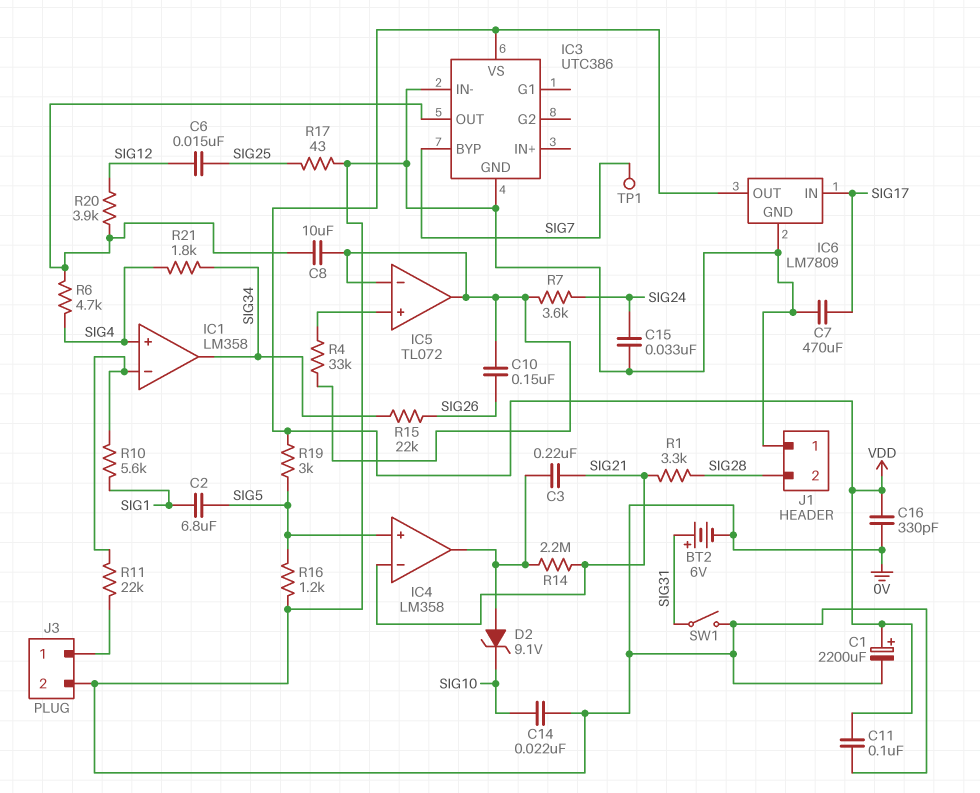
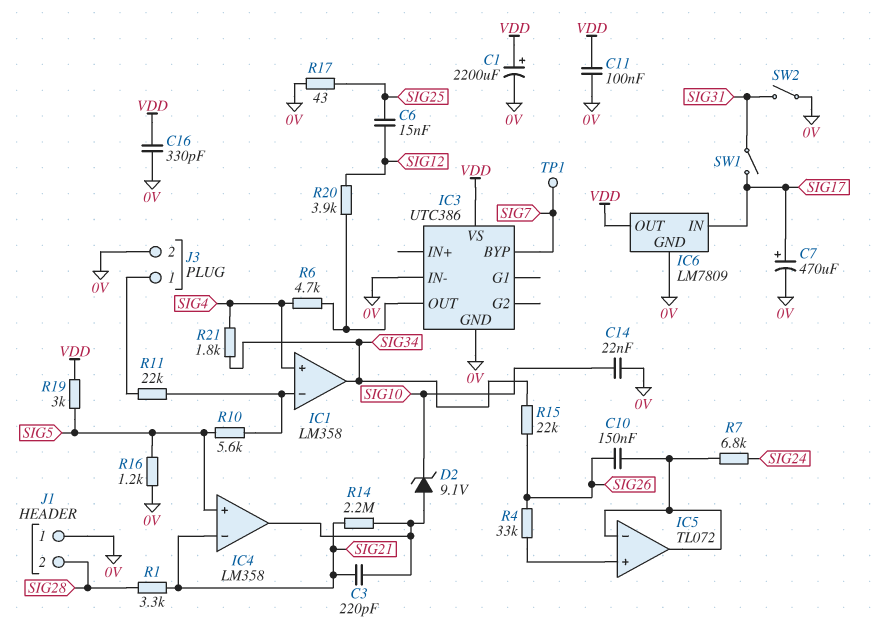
BT2: 6V (plus SIG31, minus 0V) -> none
C2: 6.8uF (SIG1, SIG5) -> none
C3: 220nF (IC4/out, SIG21) -> 220pF (IC4/out, SIG21)
C7: 470uF (0V, SIG17) -> 470uF (plus SIG17, minus 0V)
C8: 10uF (IC3/OUT, IC5/in-) -> none
C15: 33nF (0V, SIG24) -> none
R4: 33k (IC5/in+, IC5/in-) -> 33k (IC5/in+, SIG26)
R7: 3.6k (IC5/in-, SIG24) -> 6.8k (IC5/in-, SIG24)
R10: 5.6k (IC1/in-, SIG1) -> 5.6k (IC1/in-, SIG5)
SW1: switch (0V, SIG31) -> switch (SIG17, SIG31)
SW2: none -> switch (0V, SIG31)

